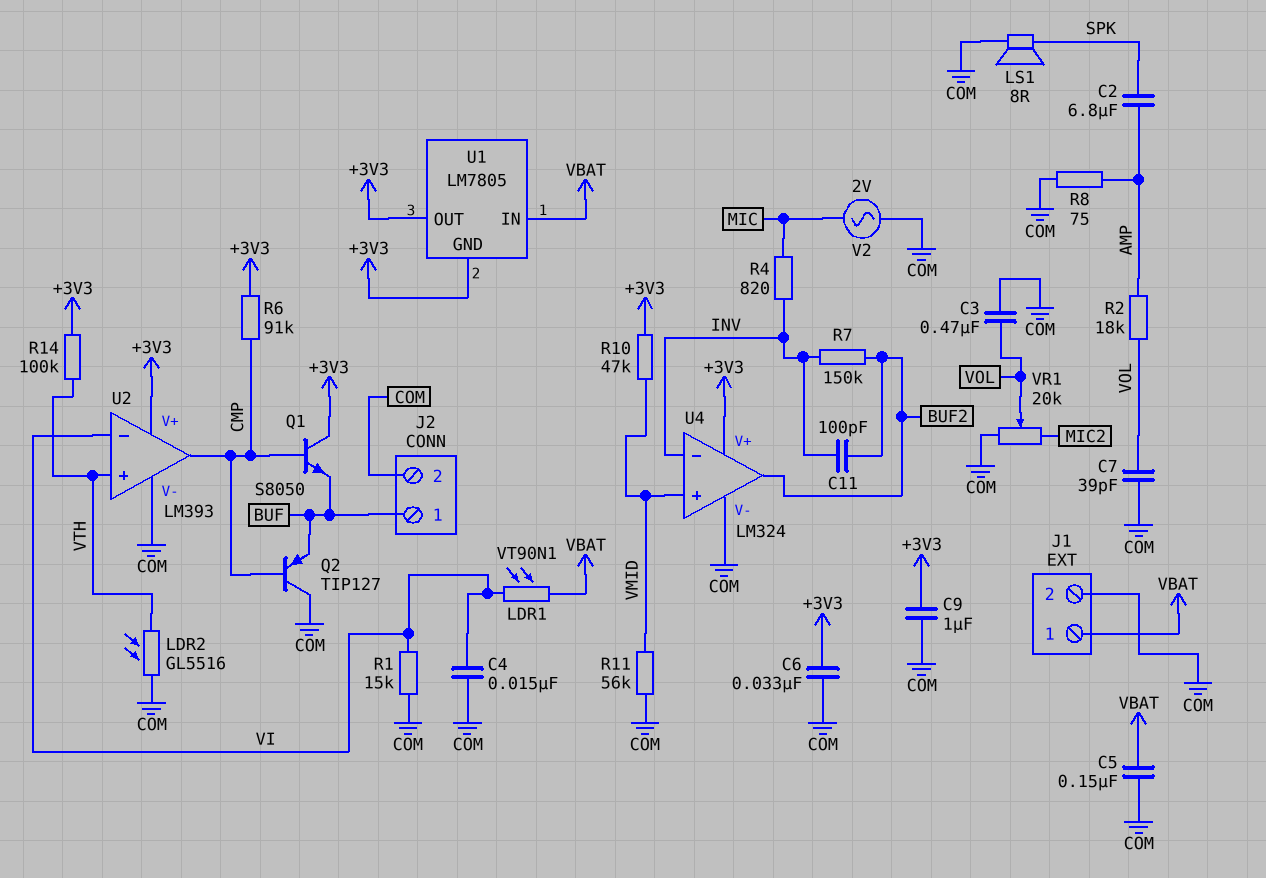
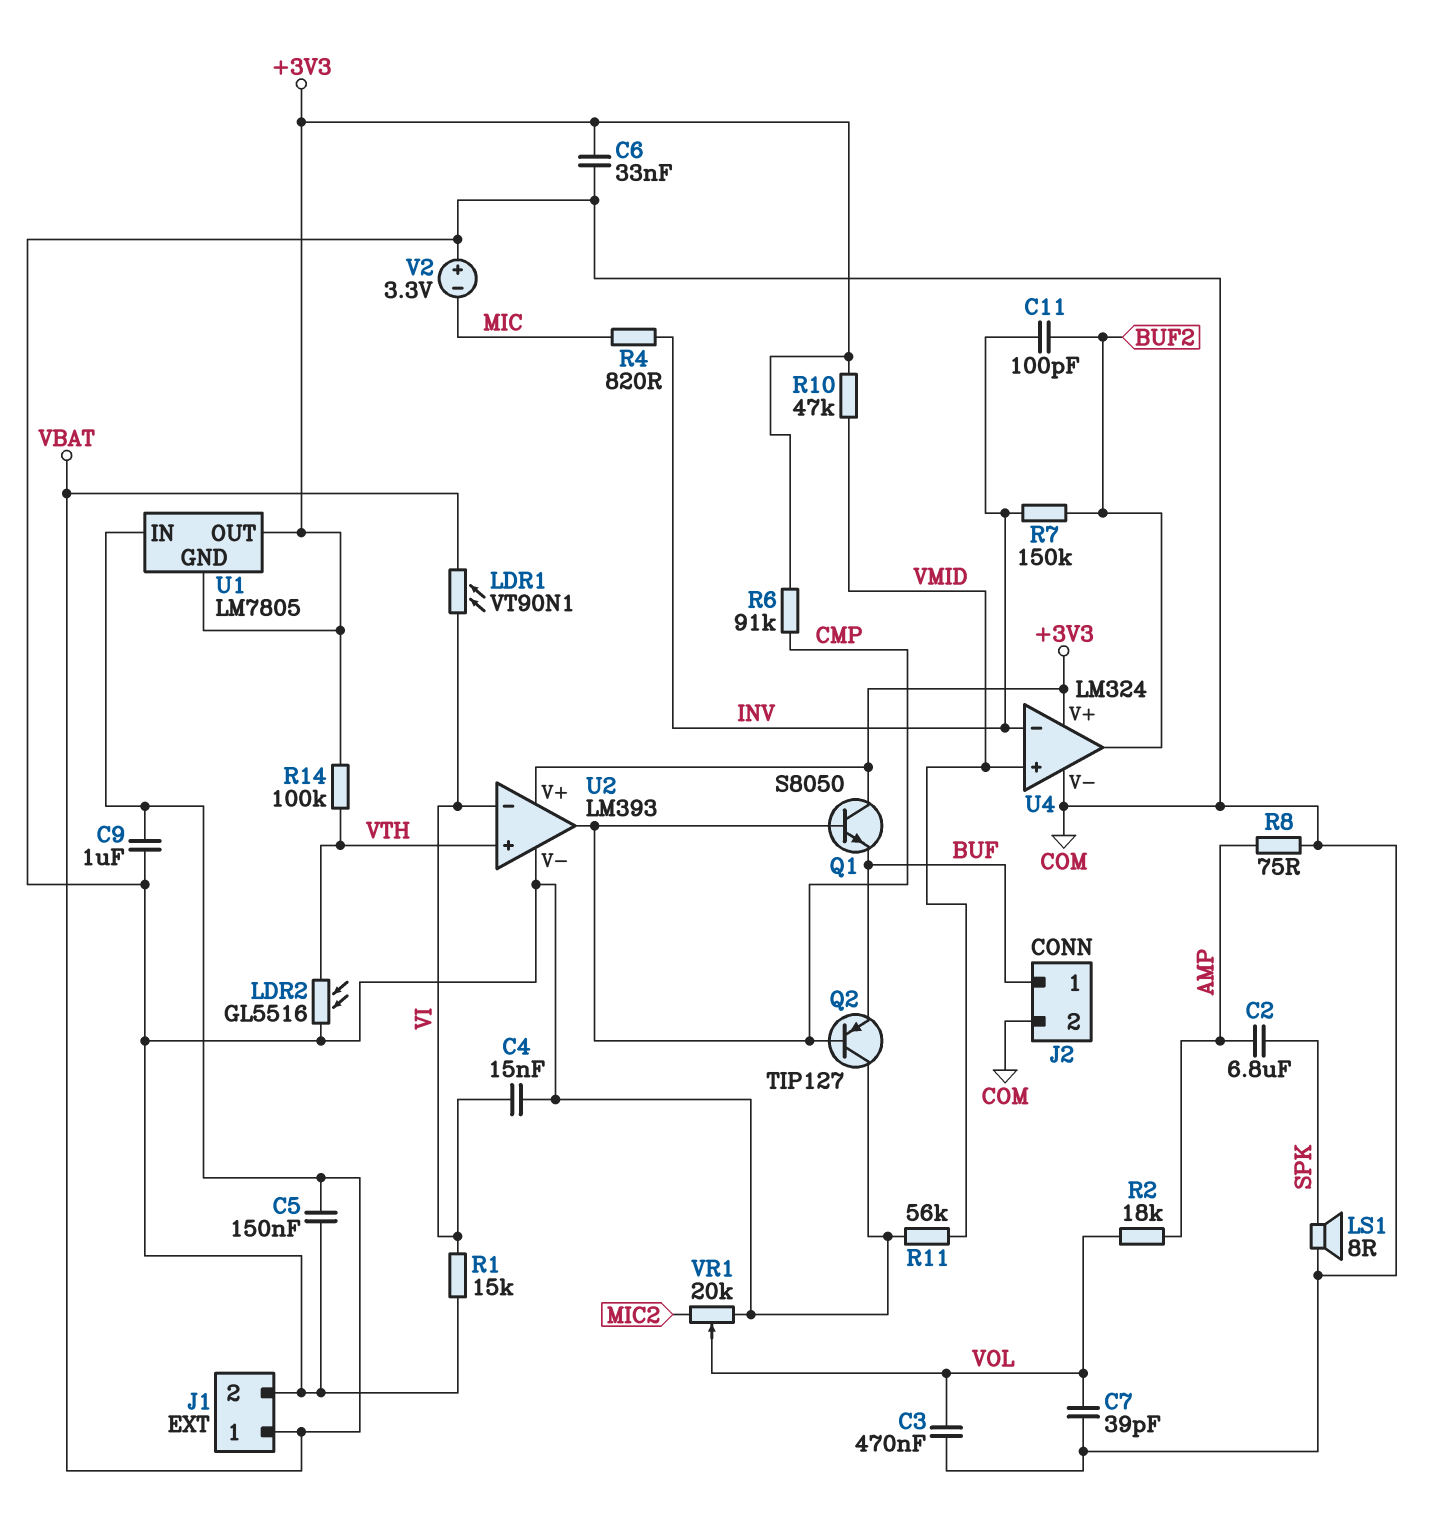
C9: 1uF (+3V3, COM) -> 1uF (COM, VBAT)
V2: AC 2V (COM, MIC) -> 3.3V (plus COM, minus MIC)

